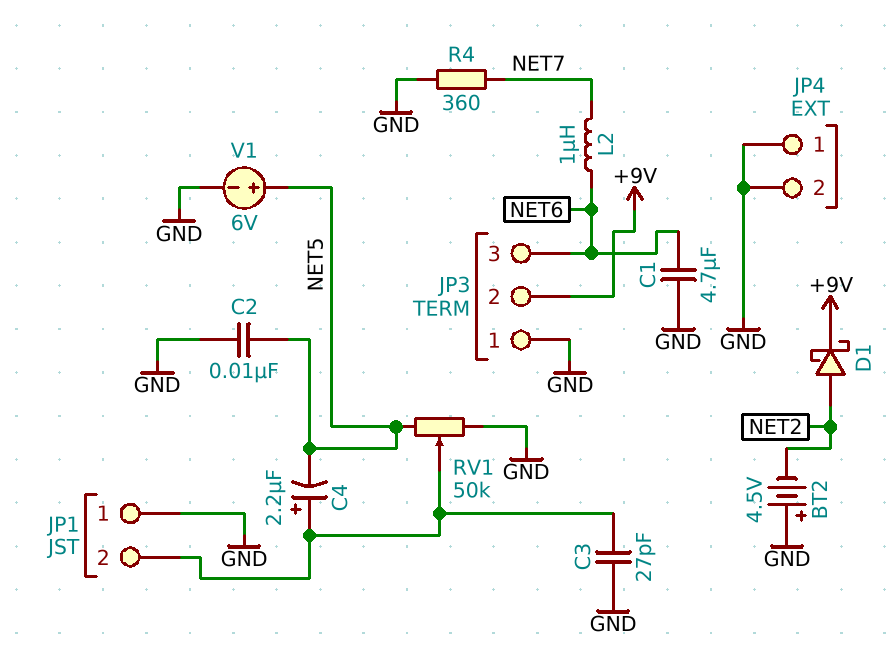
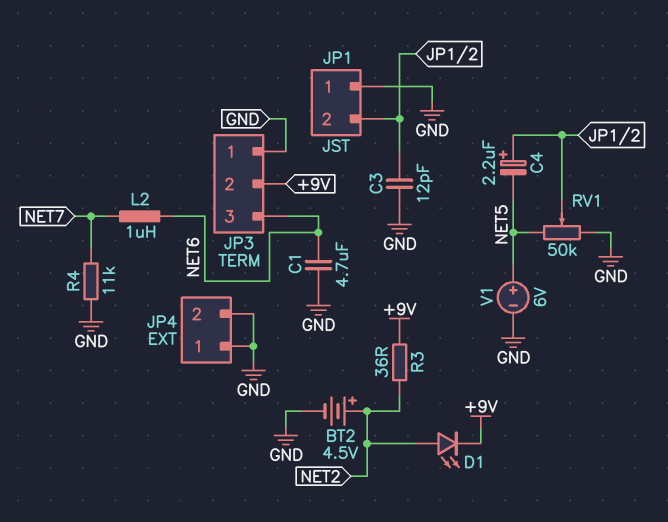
BT2: 4.5V (plus GND, minus NET2) -> 4.5V (plus NET2, minus GND)
C2: 10nF (GND, NET5) -> none
C3: 27pF (GND, JP1/2) -> 12pF (GND, JP1/2)
D1: schottky (A NET2, K +9V) -> LED (A NET2, K +9V)
R3: none -> 36 (+9V, NET2)
R4: 360 (GND, NET7) -> 11k (GND, NET7)

